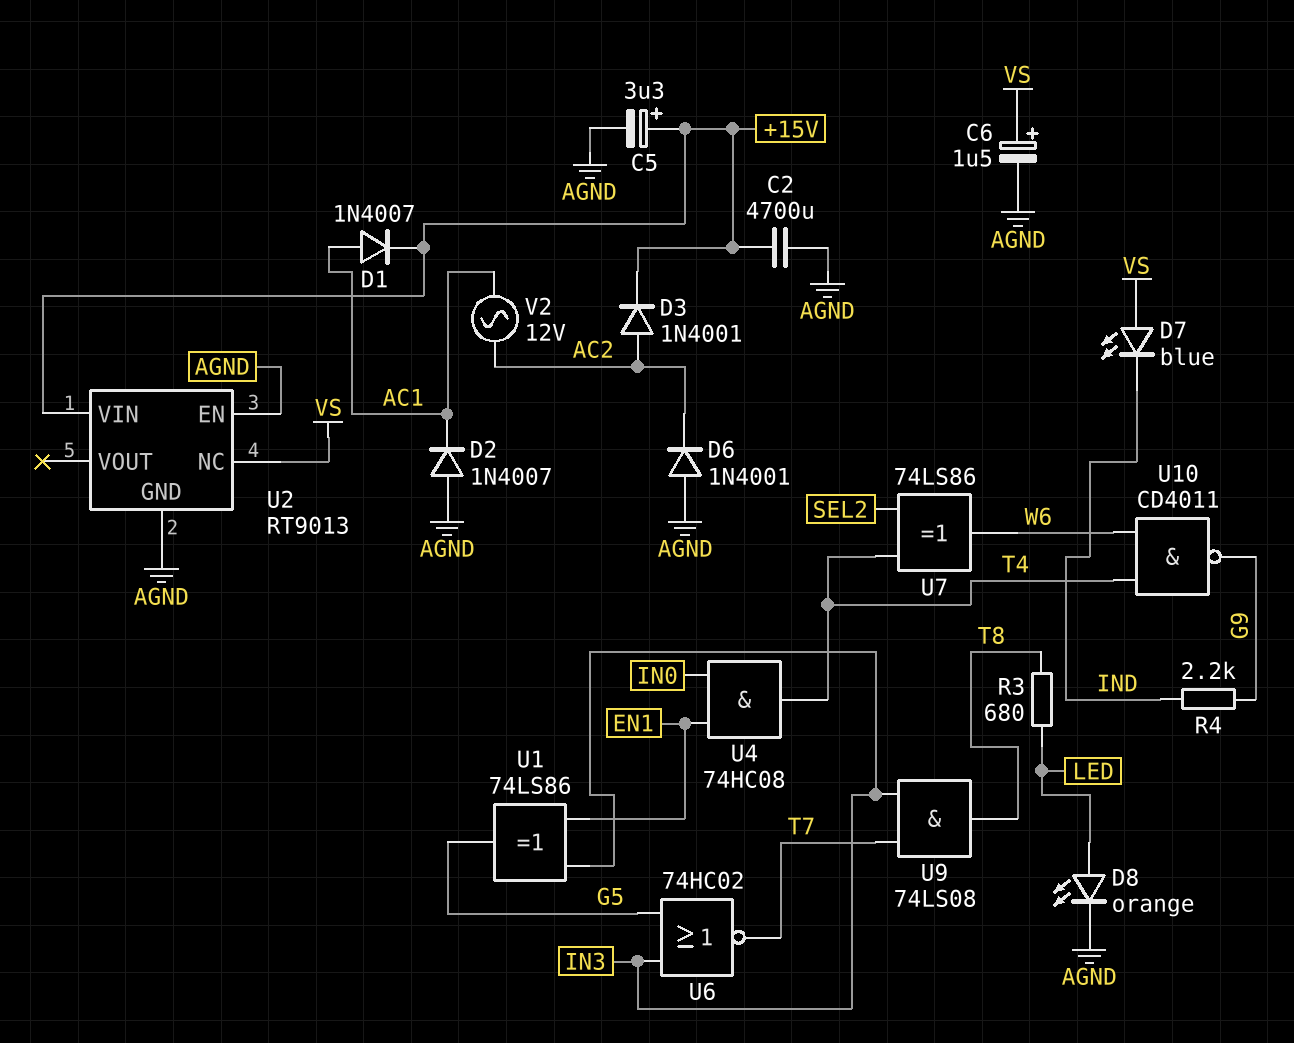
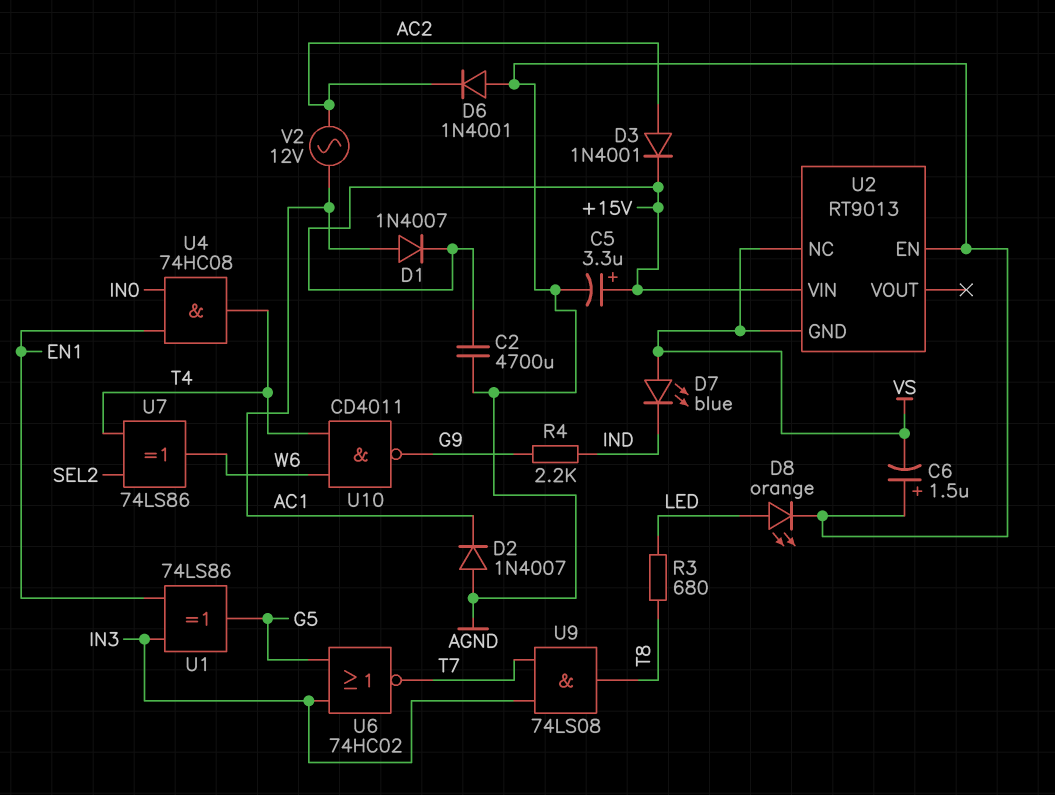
C6: 1.5uF (plus VS, minus AGND) -> 1.5uF (plus AGND, minus VS)
U2 pin GND: AGND -> VS

